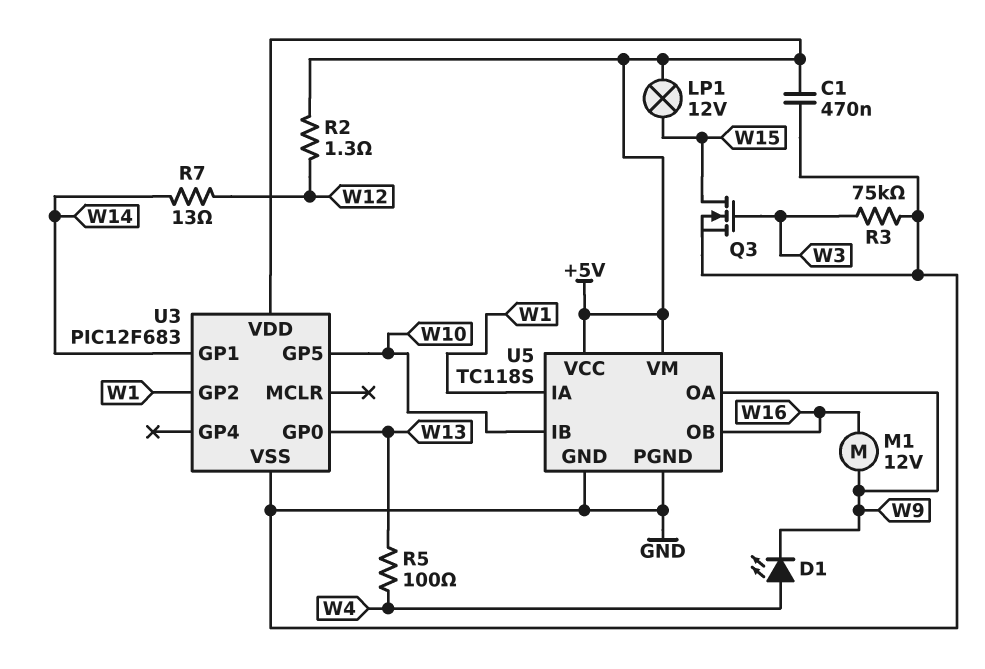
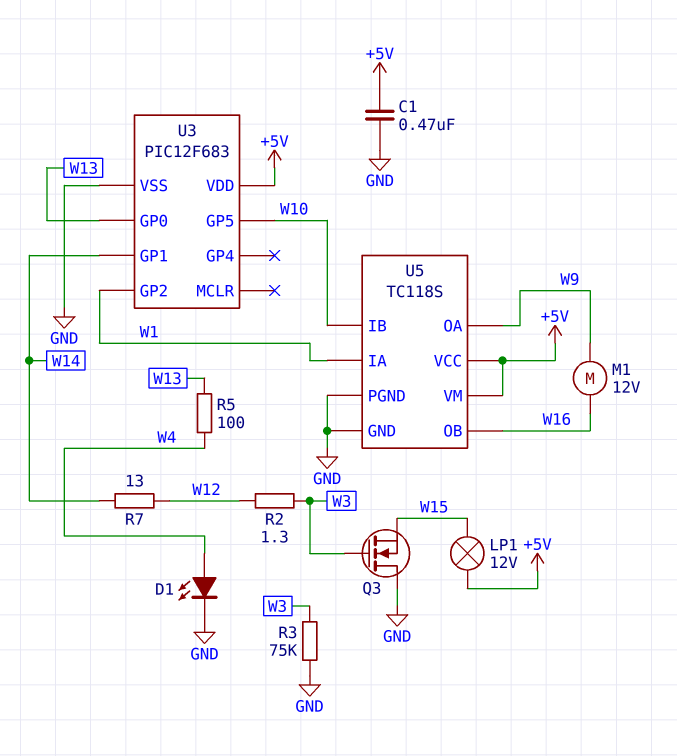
D1: LED (A W4, K W9) -> LED (A W4, K GND)
Q3: NMOS (G W3, D W15, S GND) -> NMOS (G W3, D GND, S W15)
R2: 1.3 (+5V, W12) -> 1.3 (W3, W12)

